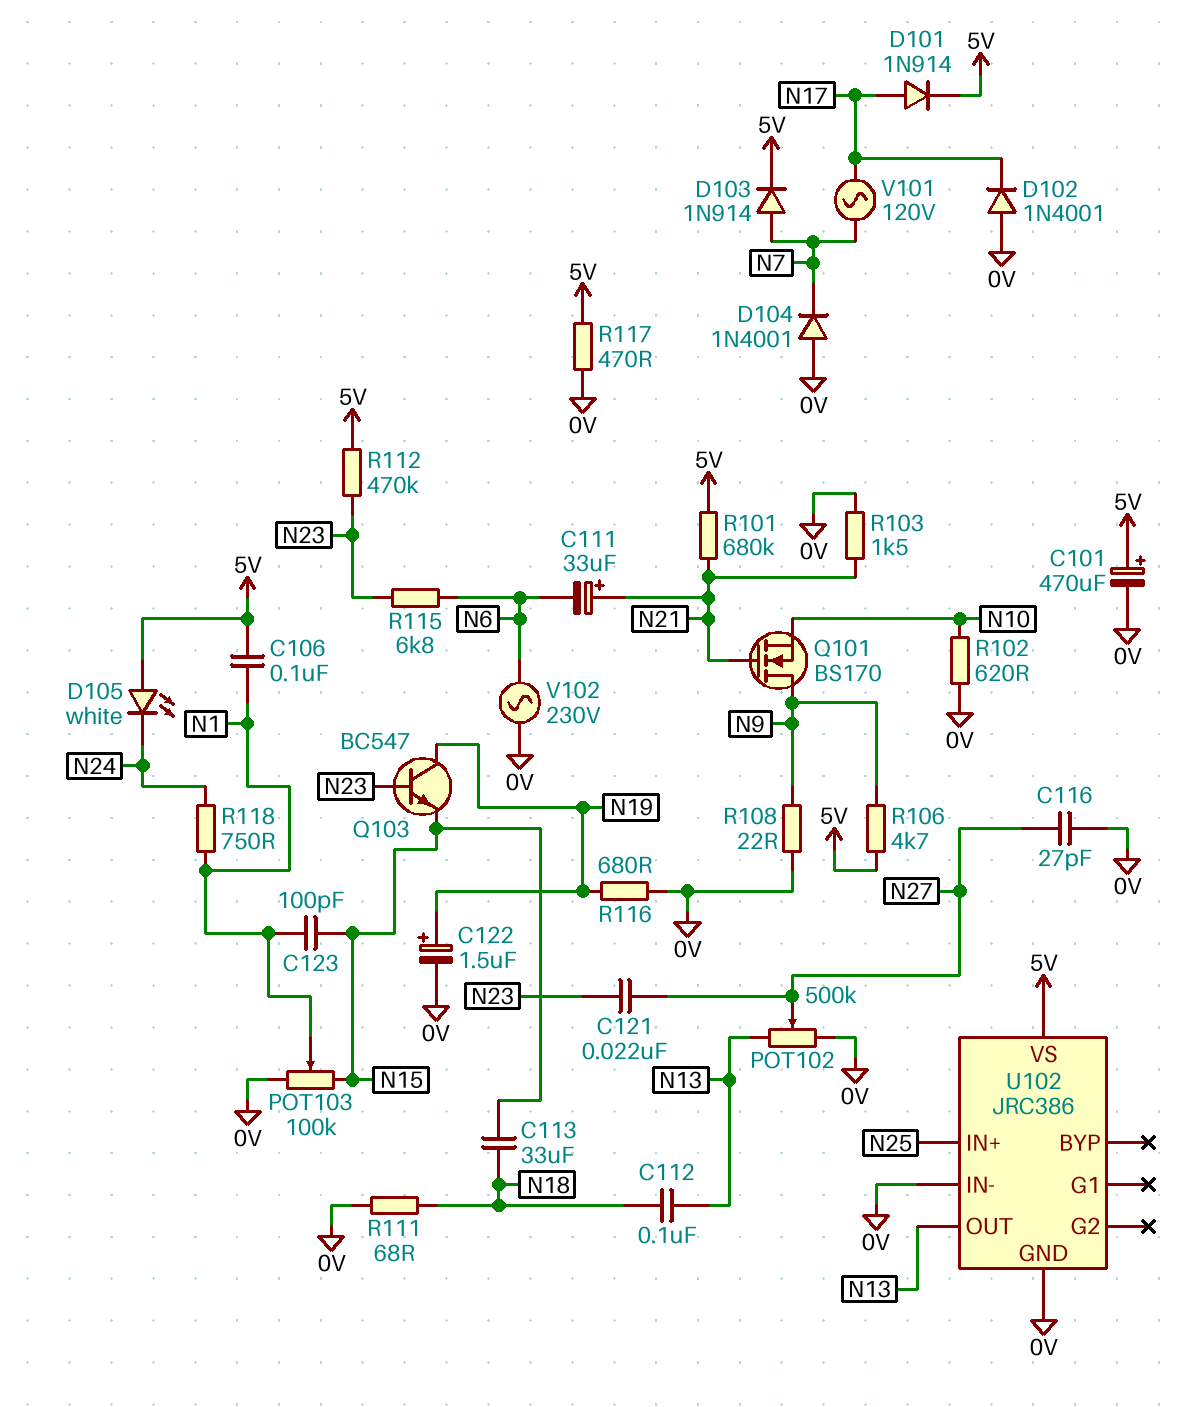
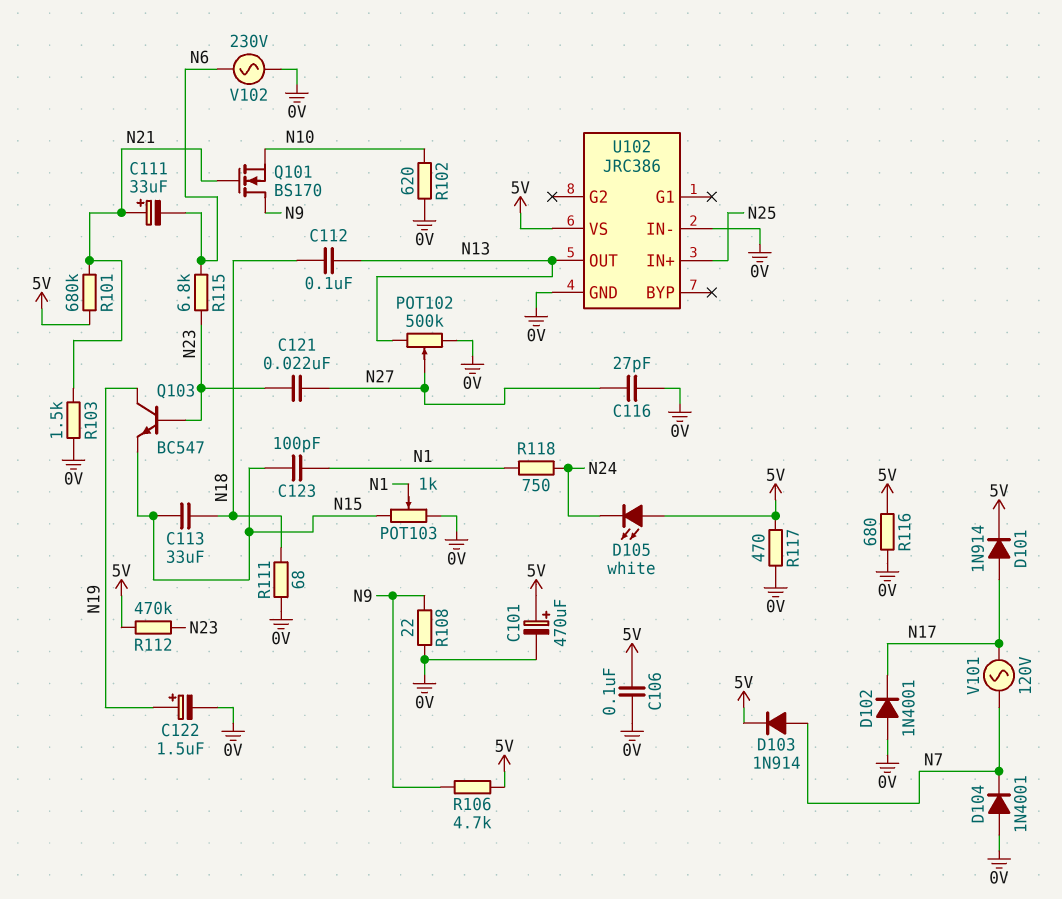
C106: 100nF (5V, N1) -> 100nF (0V, 5V)
POT103: 100k (0V, N15, wiper N1) -> 1k (0V, N15, wiper N1)
R116: 680 (0V, N19) -> 680 (0V, 5V)

